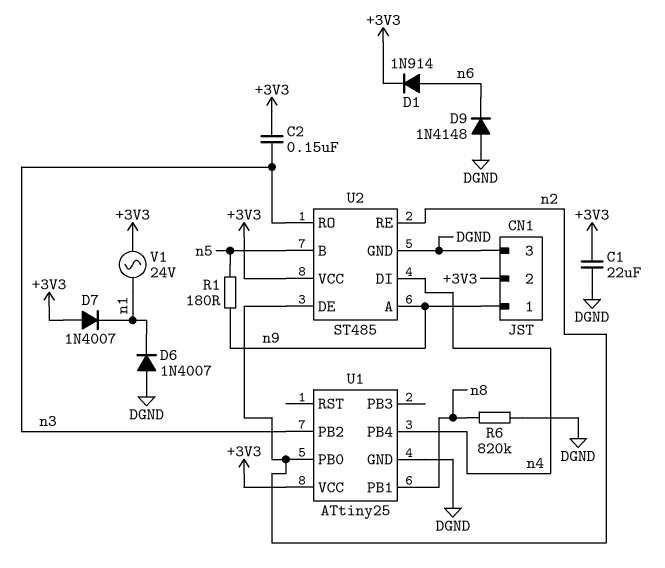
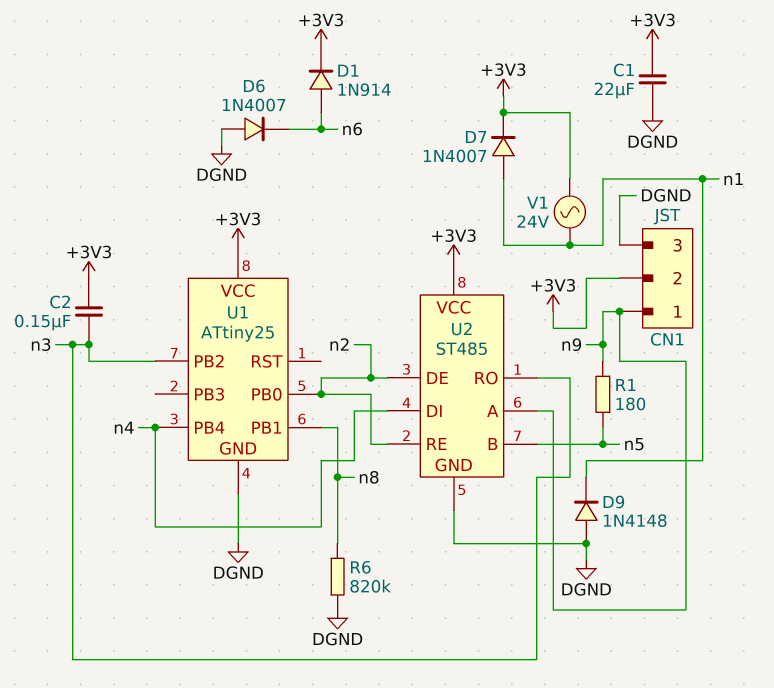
D6: diode 1N4007 (A DGND, K n1) -> diode 1N4007 (A DGND, K n6)
D7: diode 1N4007 (A +3V3, K n1) -> diode 1N4007 (A n1, K +3V3)
D9: diode 1N4148 (A DGND, K n6) -> diode 1N4148 (A DGND, K n1)

